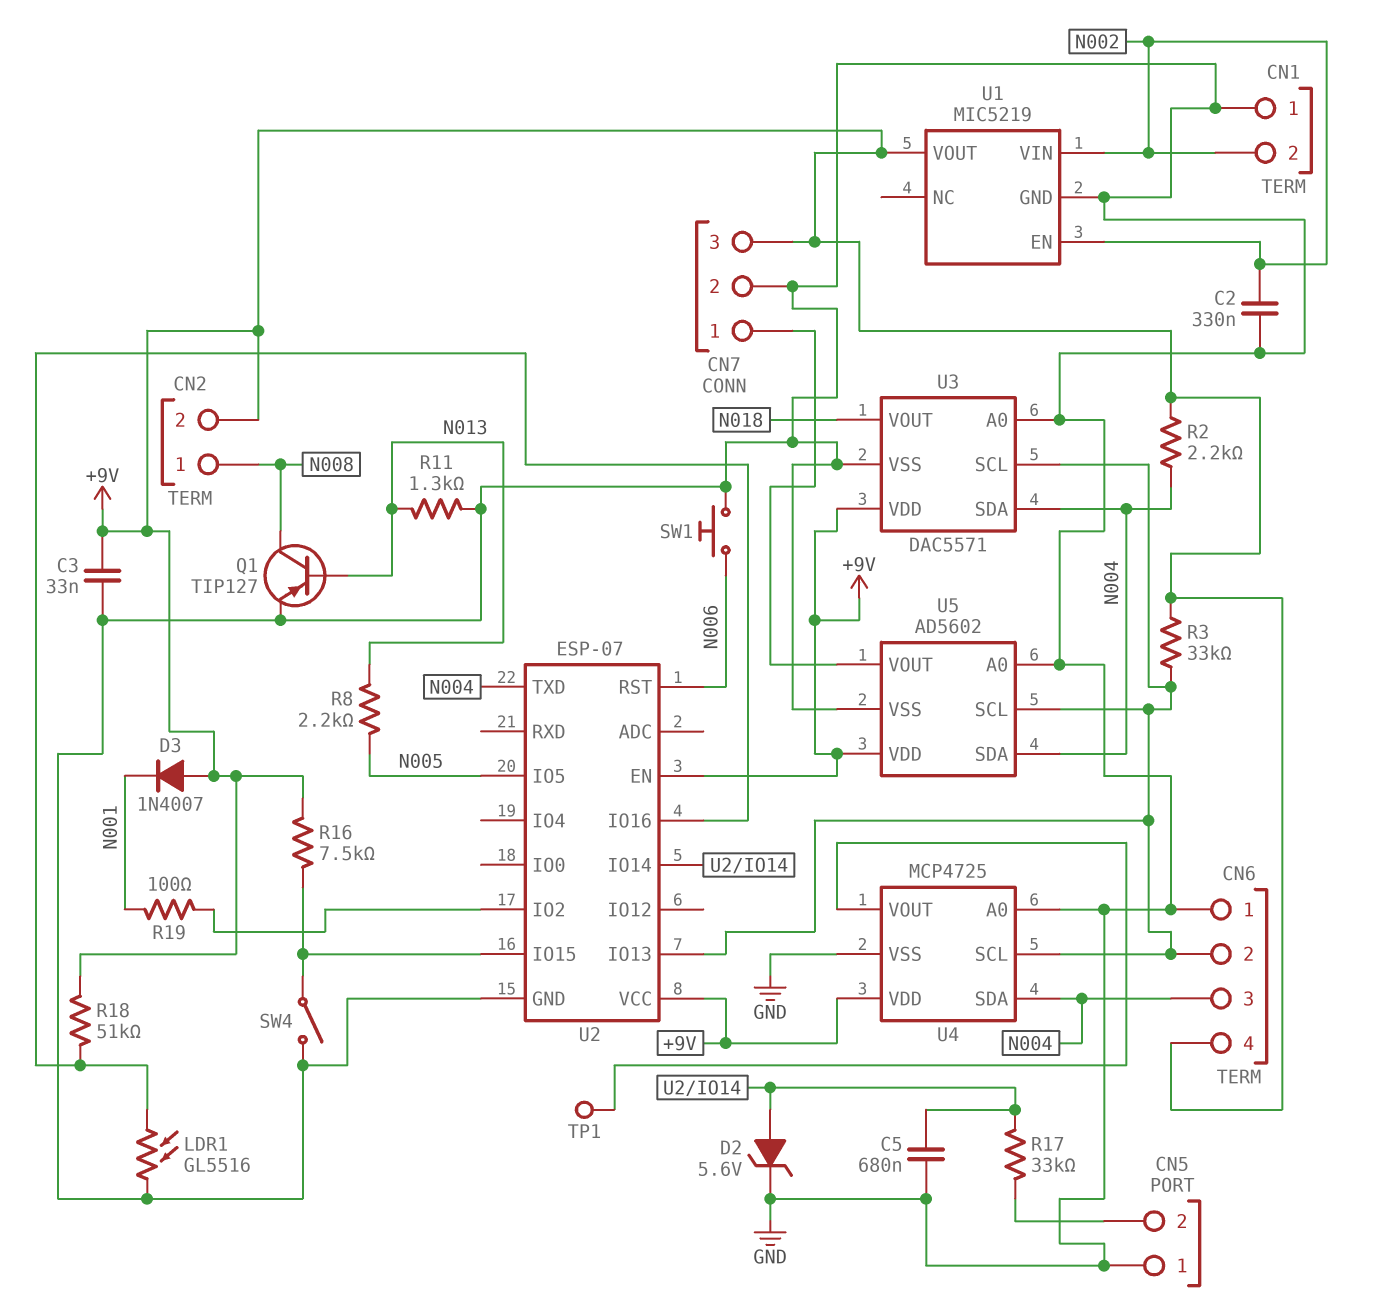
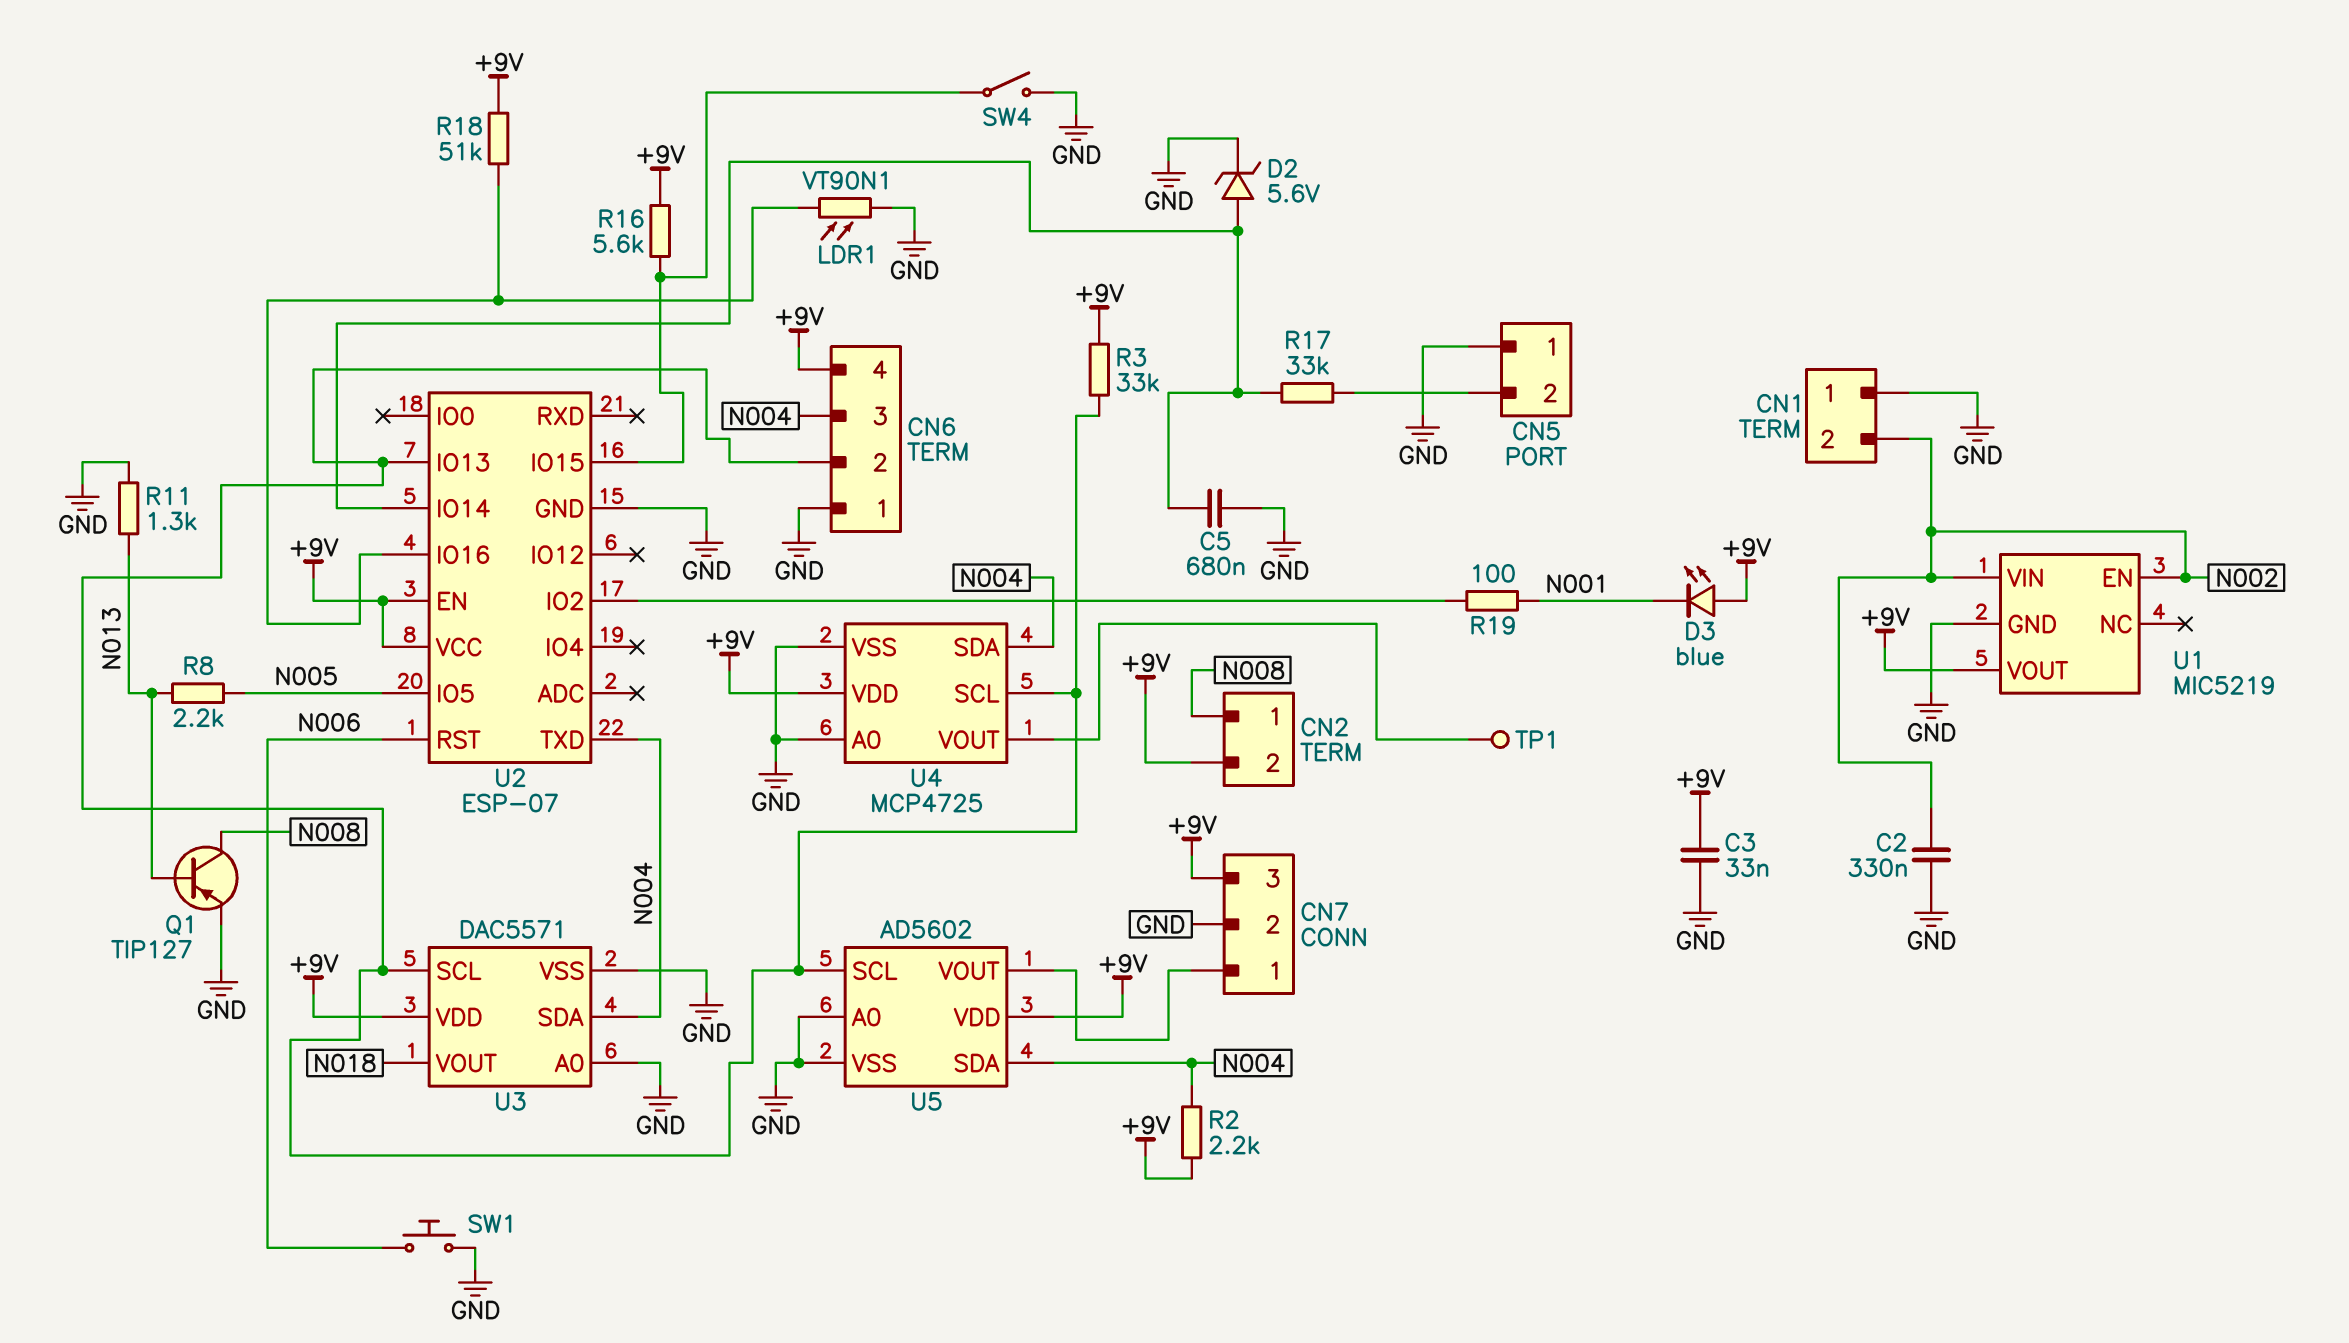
D3: diode 1N4007 (A +9V, K N001) -> LED blue (A +9V, K N001)
LDR1: GL5516 (GND, U2/IO16) -> VT90N1 (GND, U2/IO16)
R16: 7.5k (+9V, U2/IO15) -> 5.6k (+9V, U2/IO15)

